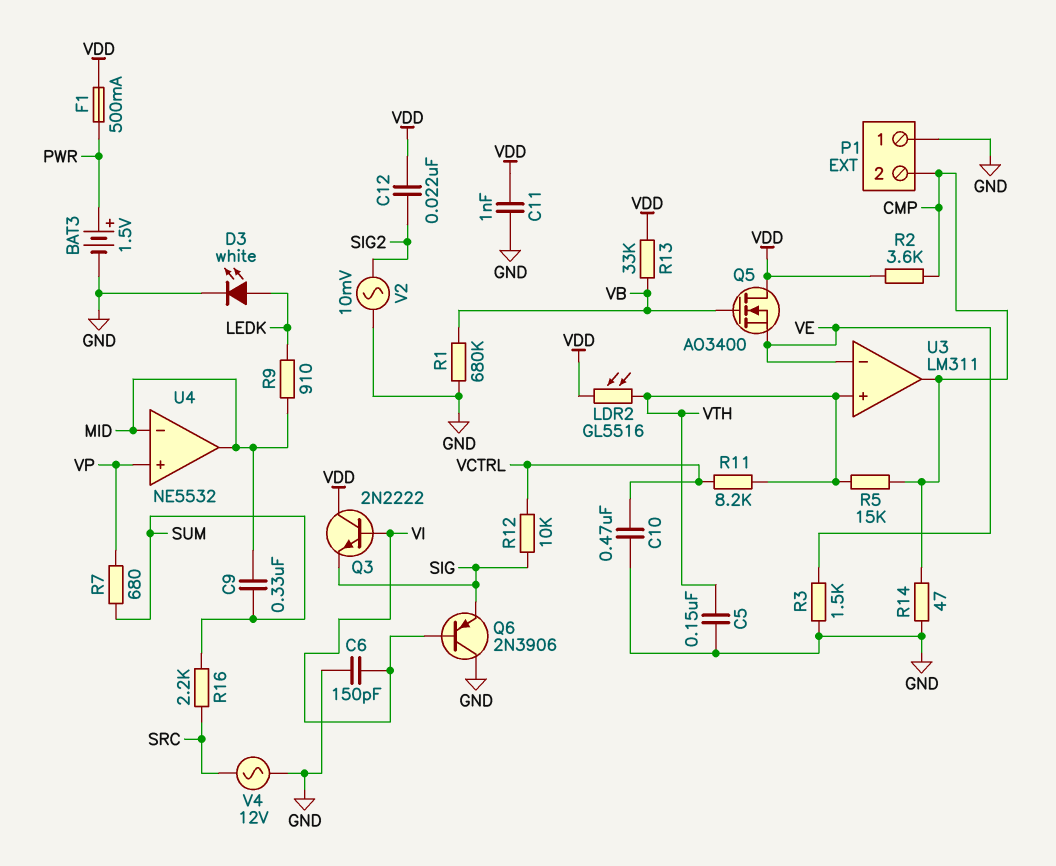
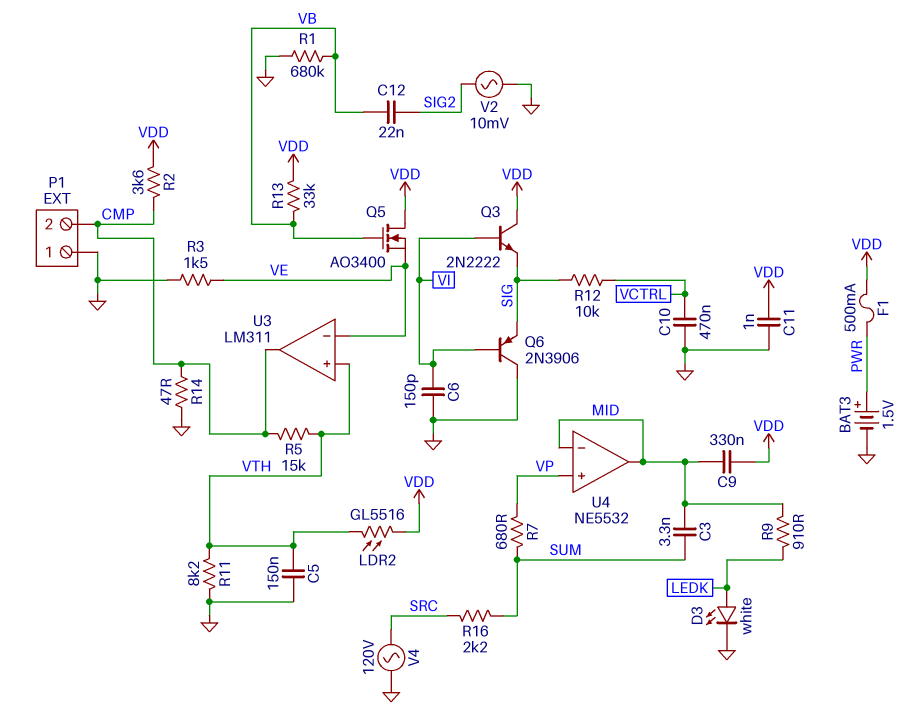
C3: none -> 3.3nF (MID, SUM)
C9: 330nF (MID, SUM) -> 330nF (MID, VDD)
C12: 22nF (SIG2, VDD) -> 22nF (SIG2, VB)
R11: 8.2k (VCTRL, VTH) -> 8.2k (GND, VTH)
V4: AC 12V (GND, SRC) -> AC 120V (GND, SRC)

